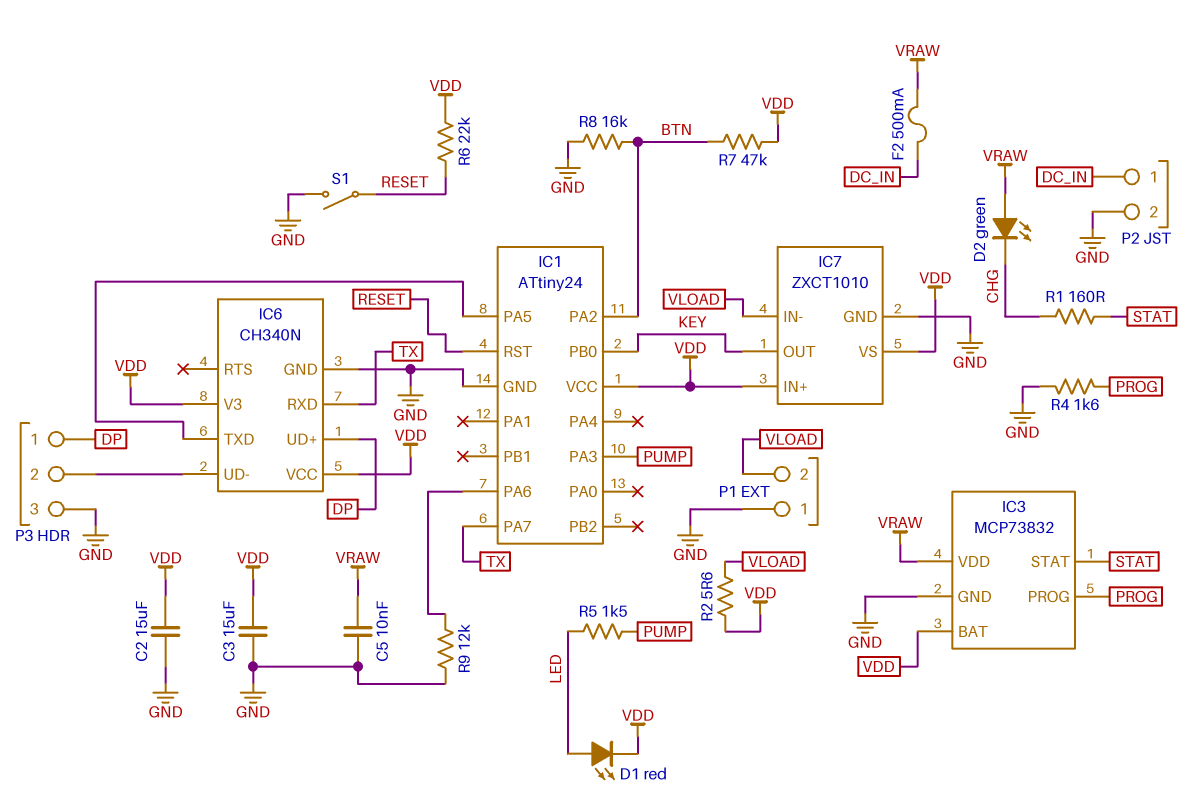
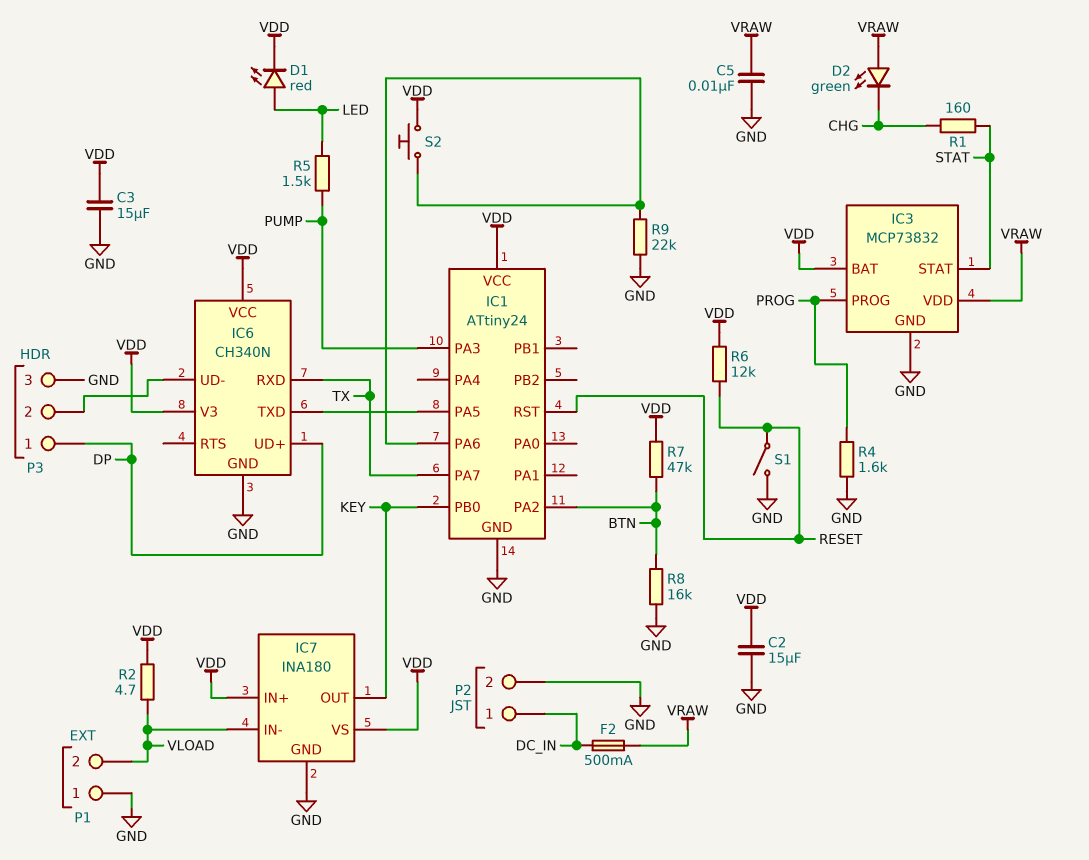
IC7: ZXCT1010 -> INA180
R2: 5.6 (VDD, VLOAD) -> 4.7 (VDD, VLOAD)
R6: 22k (RESET, VDD) -> 12k (RESET, VDD)
R9: 12k (GND, IC1/PA6) -> 22k (GND, IC1/PA6)
S2: none -> button (IC1/PA6, VDD)

